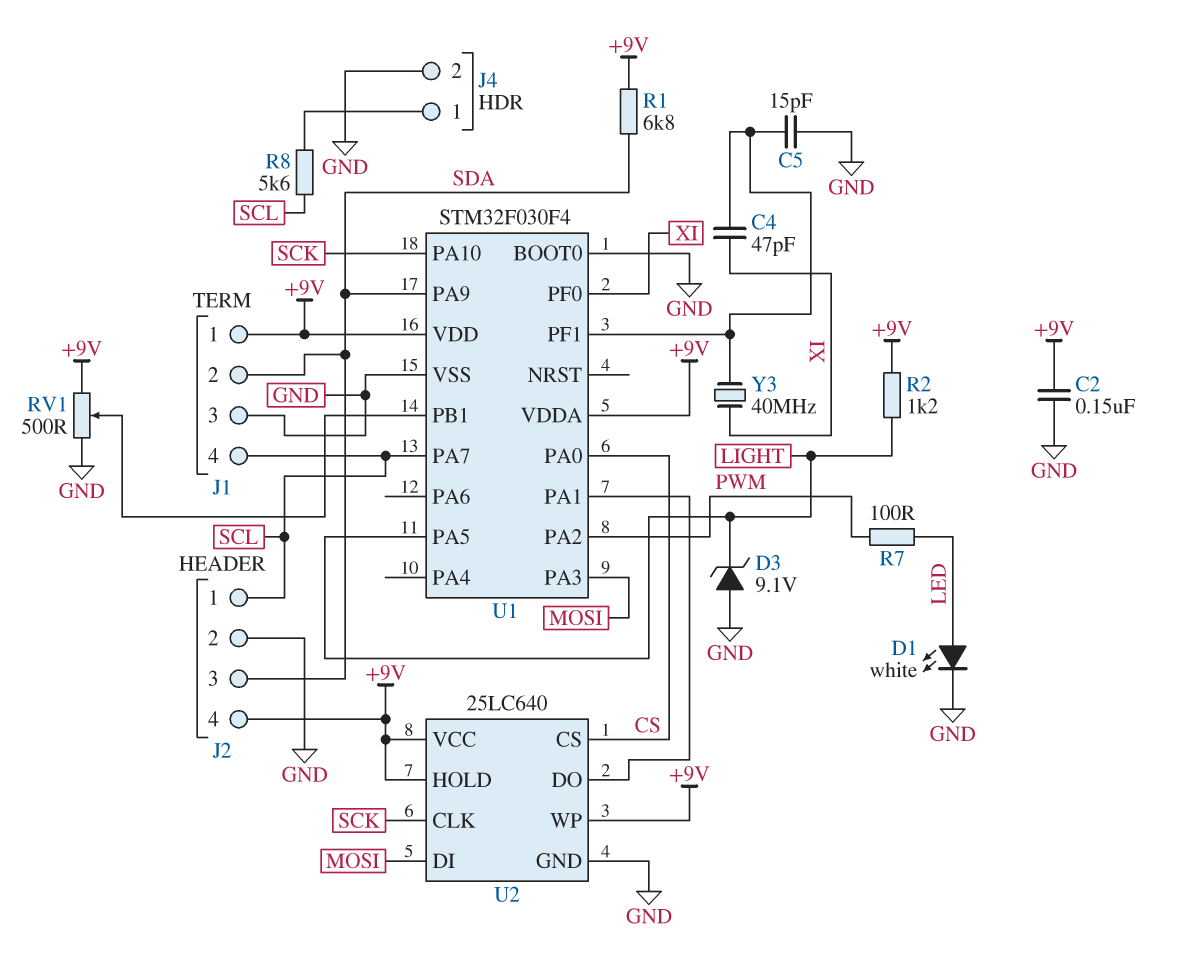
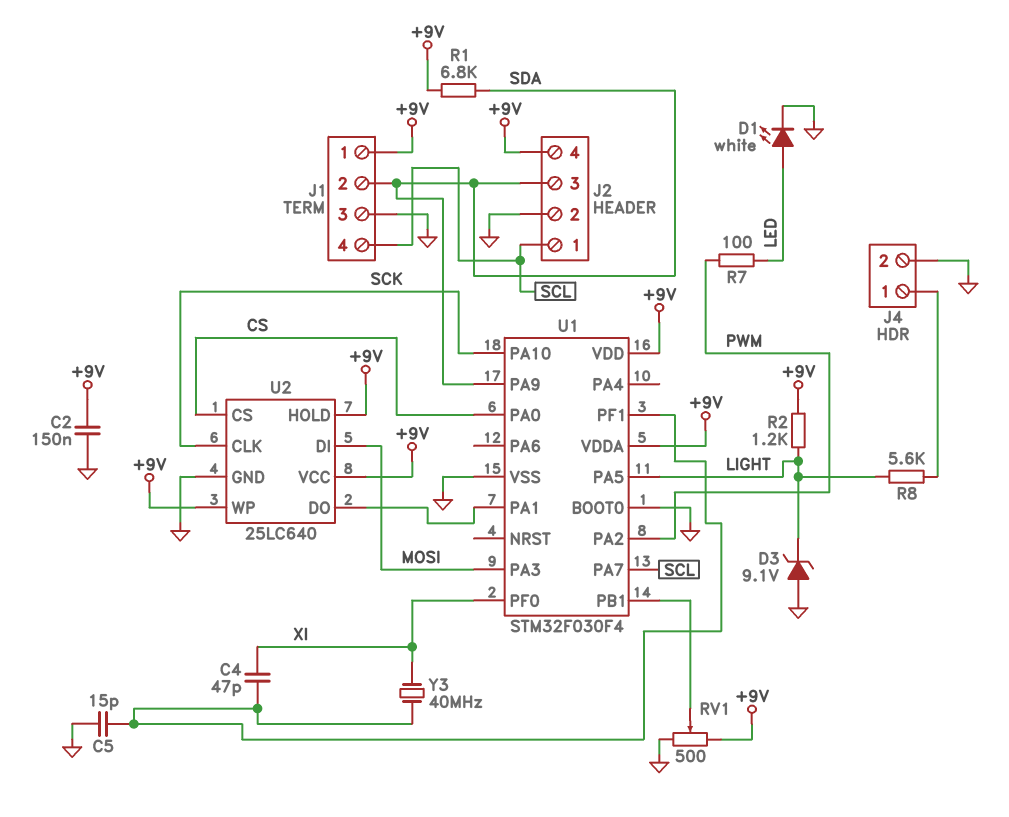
R8: 5.6k (J4/1, SCL) -> 5.6k (J4/1, LIGHT)

